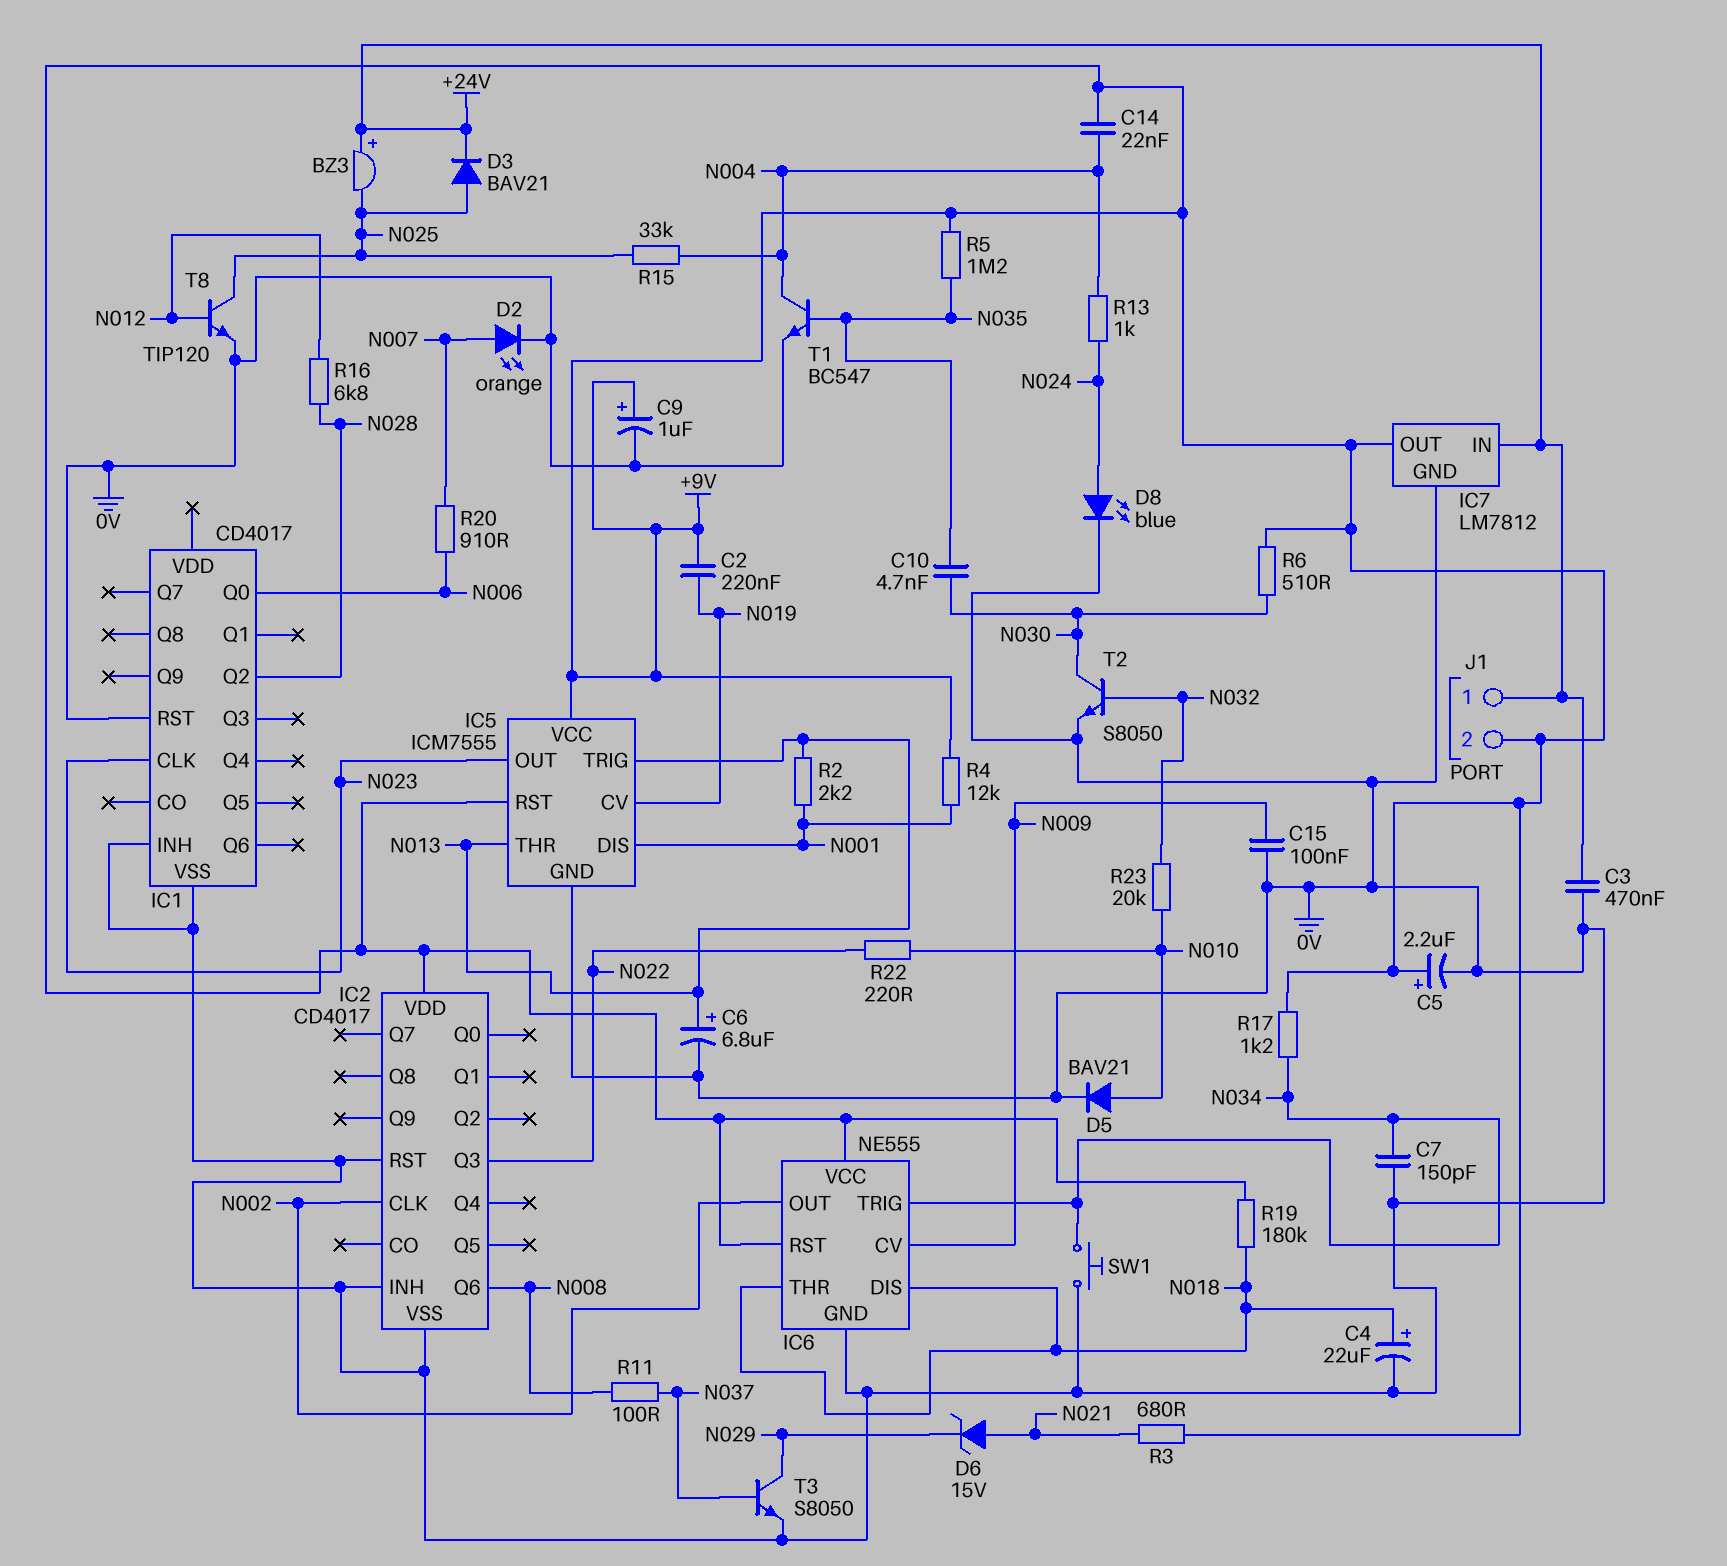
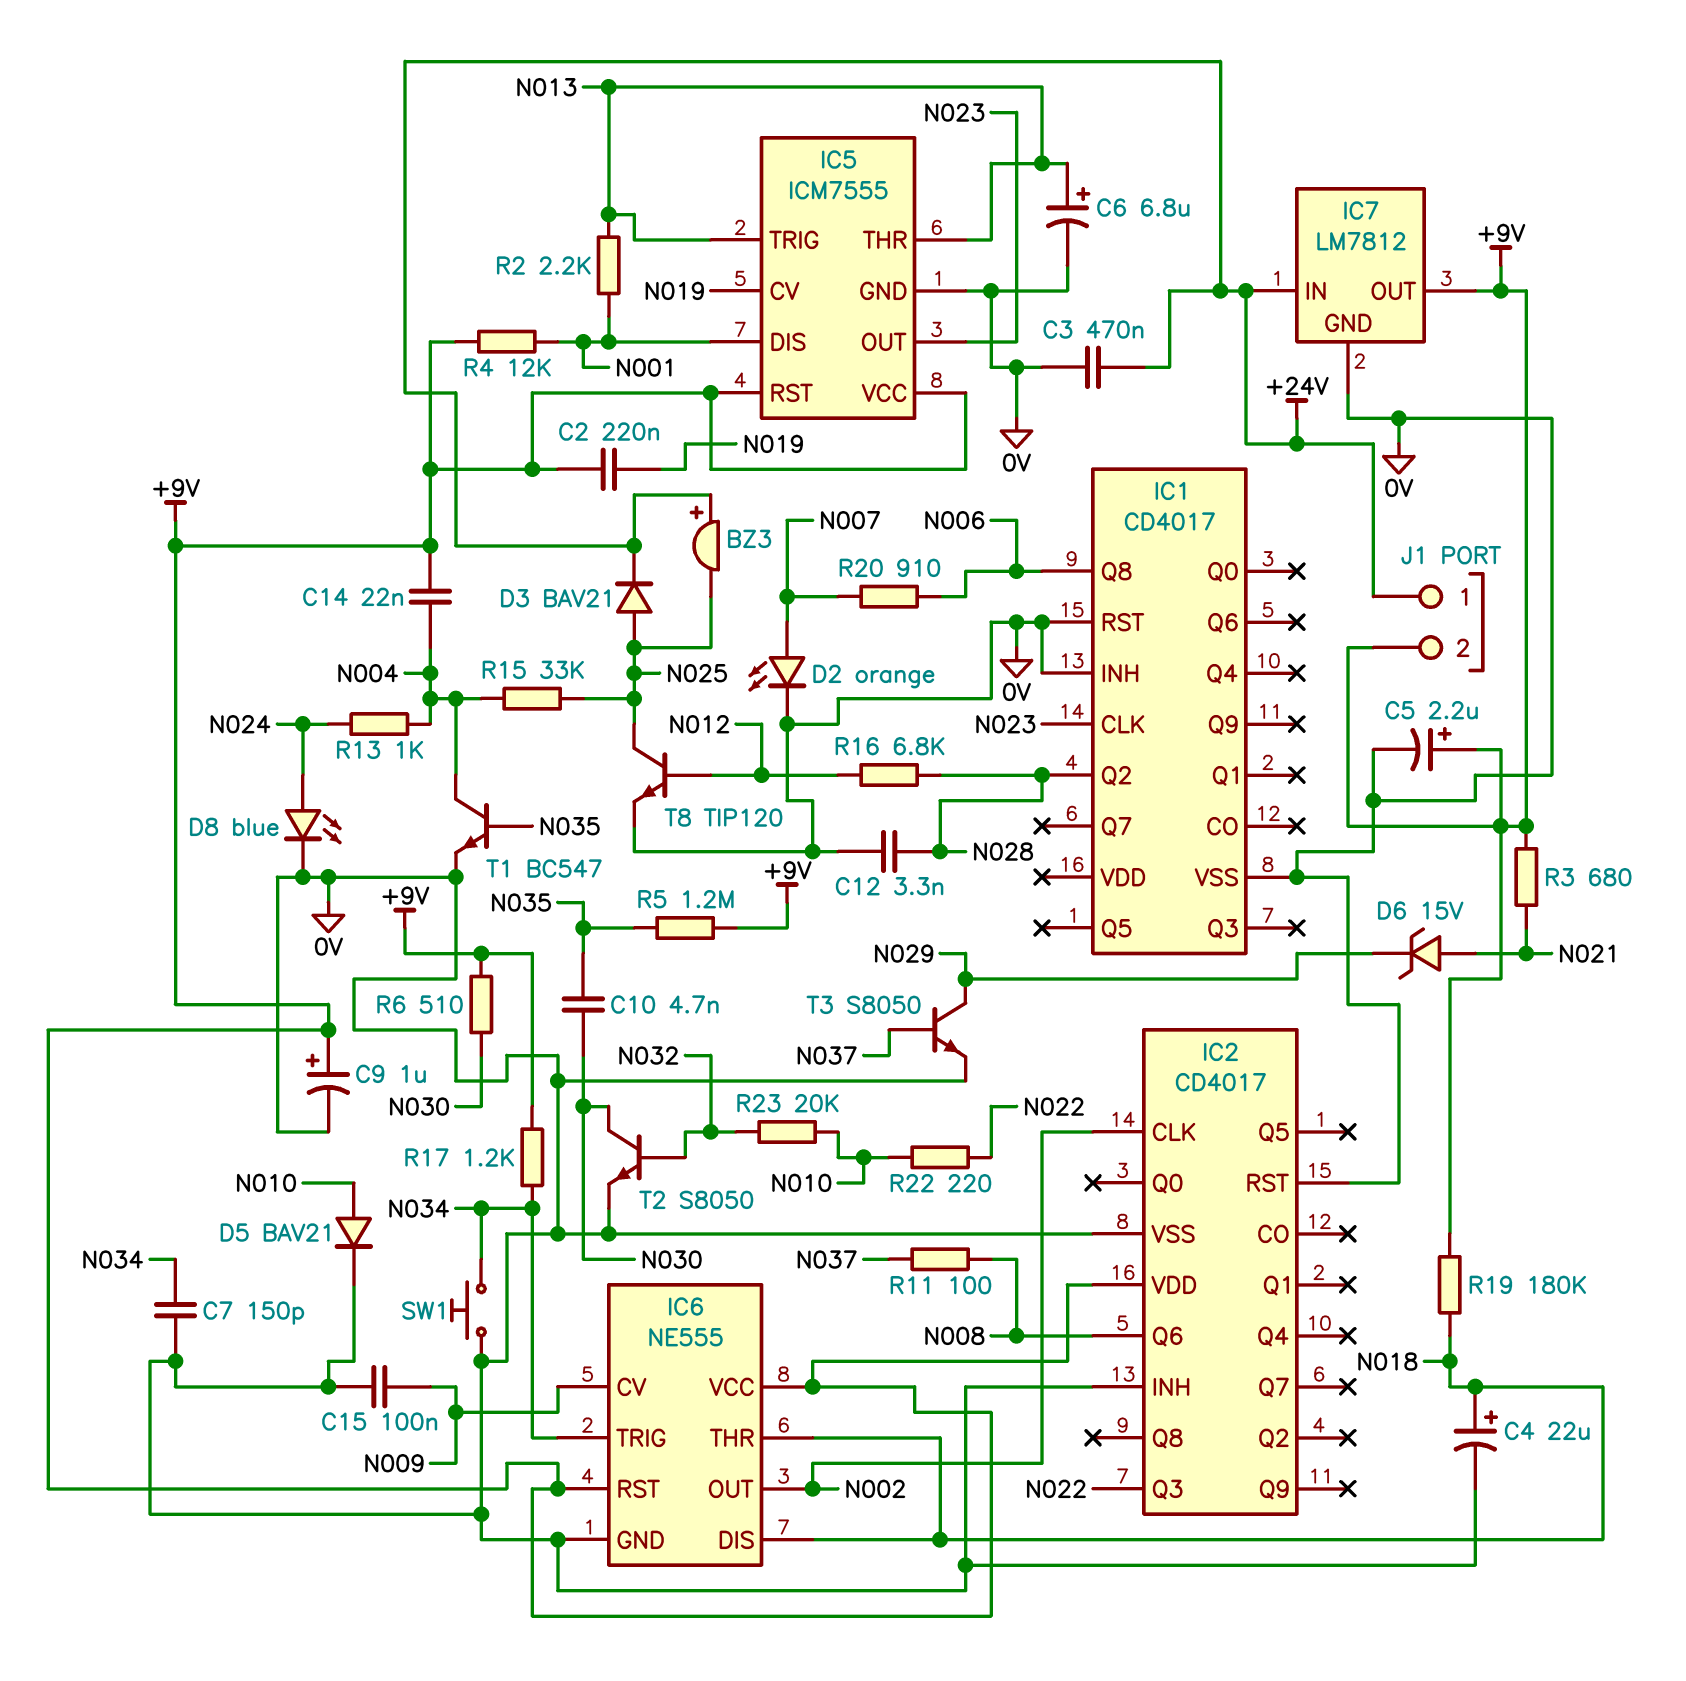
C12: none -> 3.3nF (0V, N028)
IC1 pin Q0: N006 -> none
IC1 pin Q8: none -> N006

